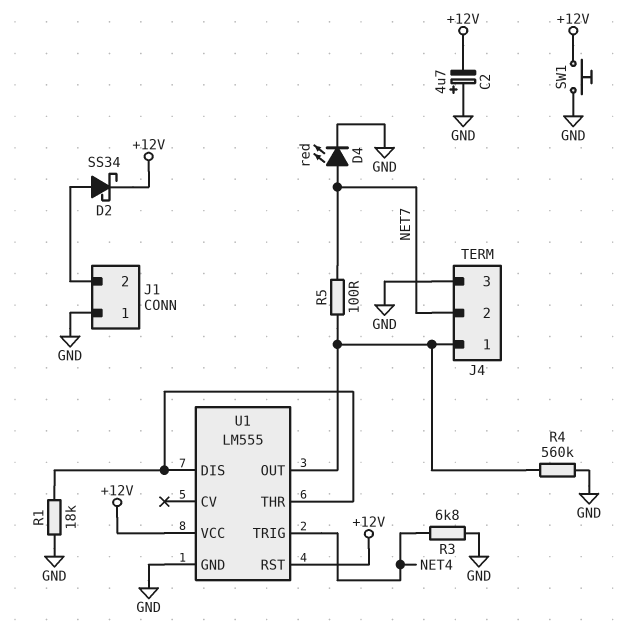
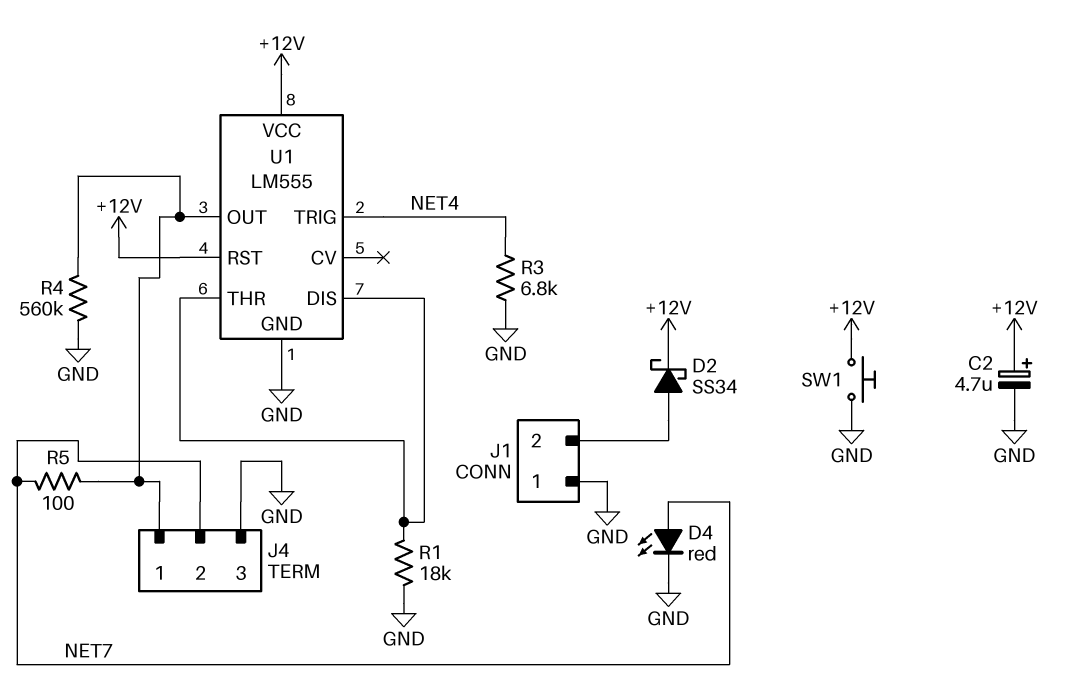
C2: 4.7uF (plus GND, minus +12V) -> 4.7uF (plus +12V, minus GND)

